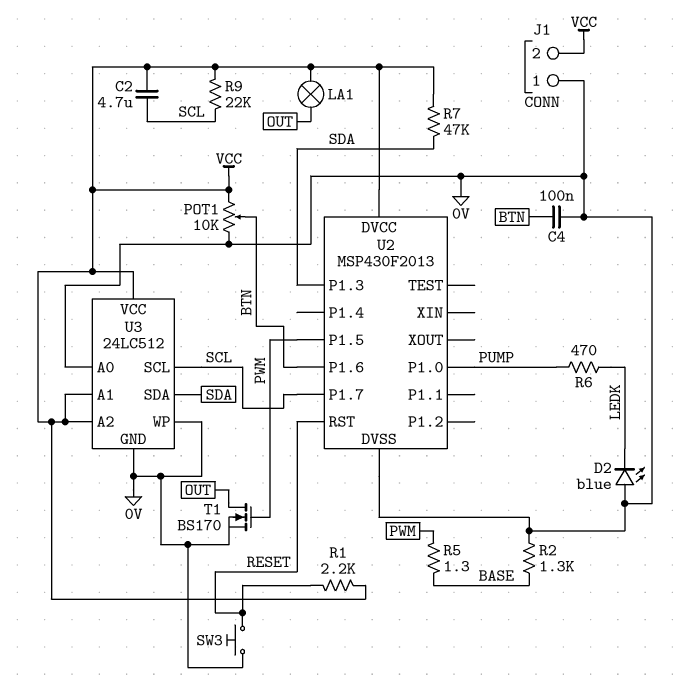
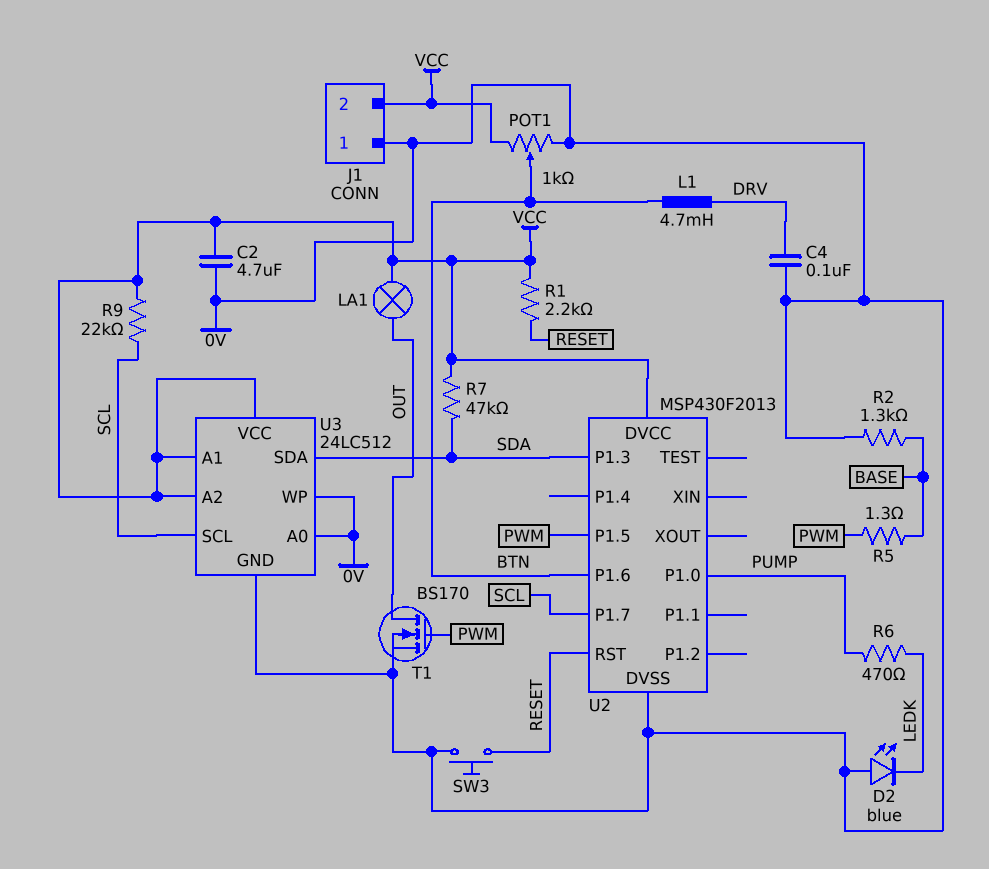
C2: 4.7uF (SCL, VCC) -> 4.7uF (0V, VCC)
C4: 100nF (0V, BTN) -> 100nF (0V, DRV)
L1: none -> 4.7mH (BTN, DRV)
POT1: 10k (0V, VCC, wiper BTN) -> 1k (0V, VCC, wiper BTN)

